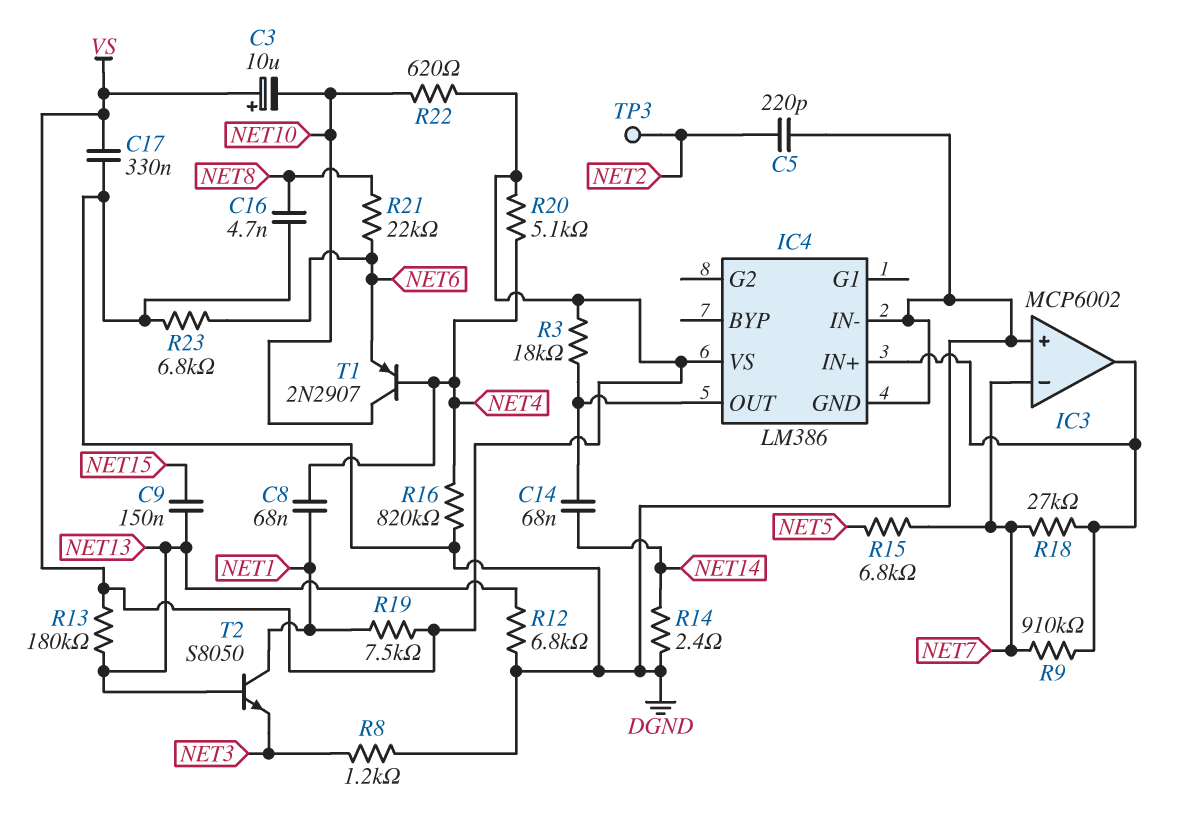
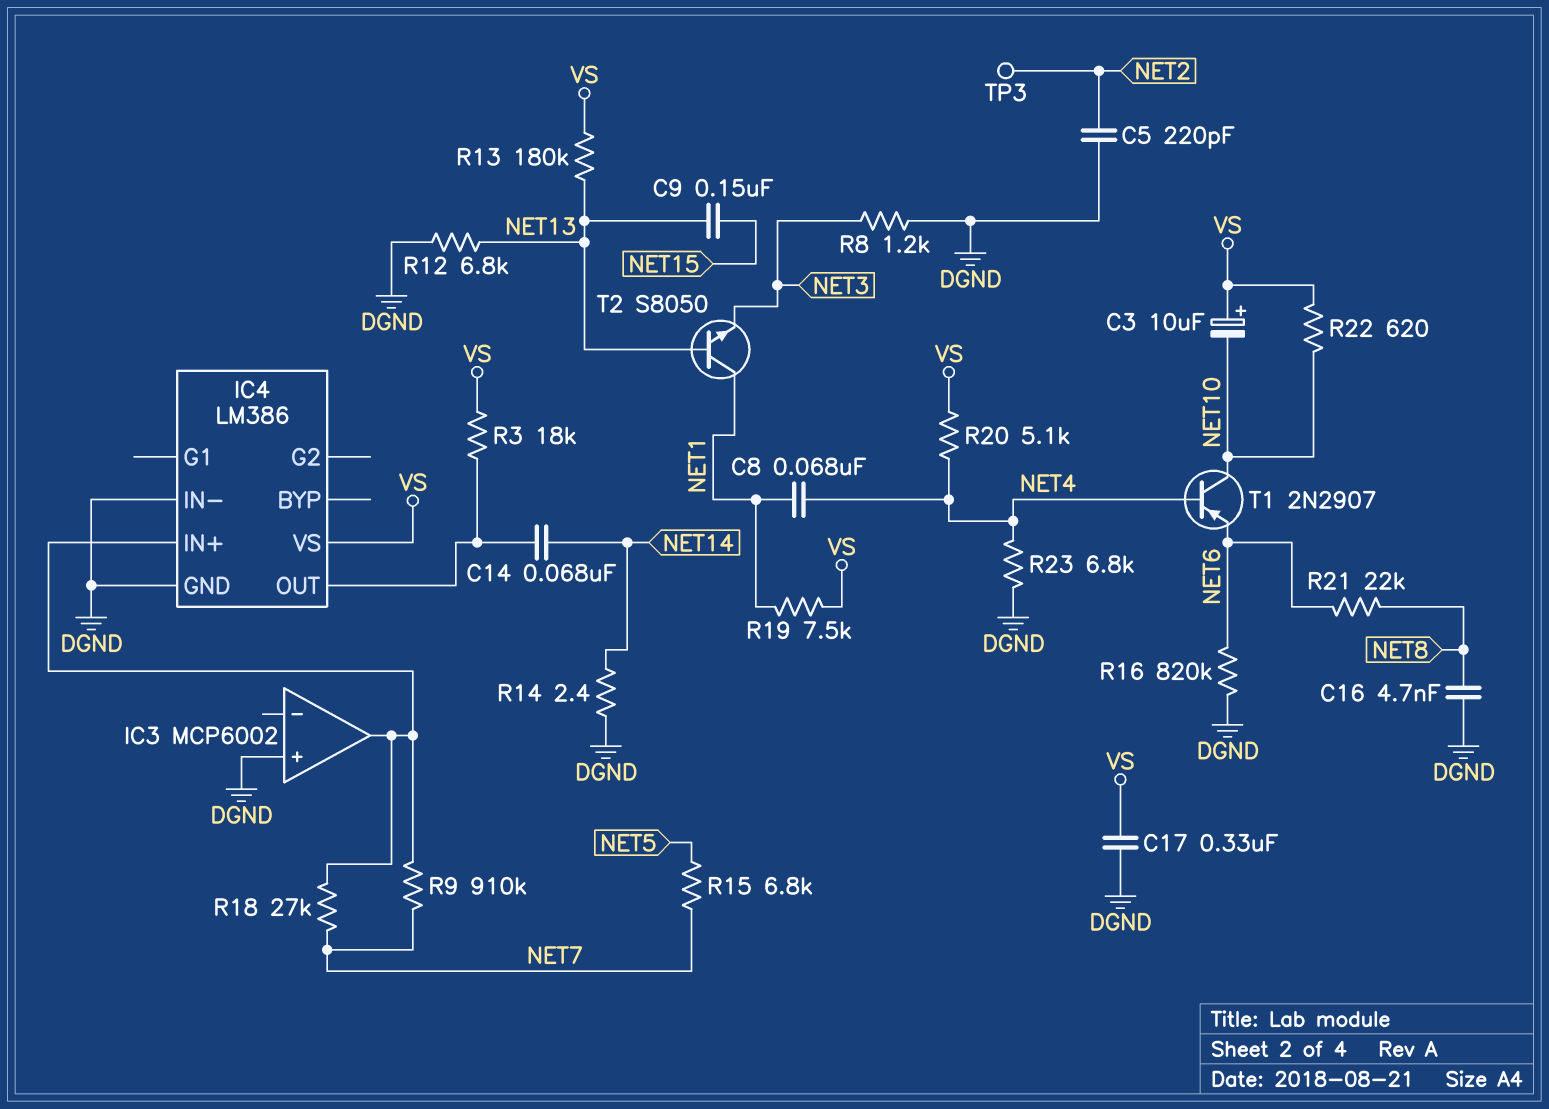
IC3 pin in-: NET7 -> none
R16: 820k (DGND, NET4) -> 820k (DGND, NET6)
R23: 6.8k (DGND, NET6) -> 6.8k (DGND, NET4)

